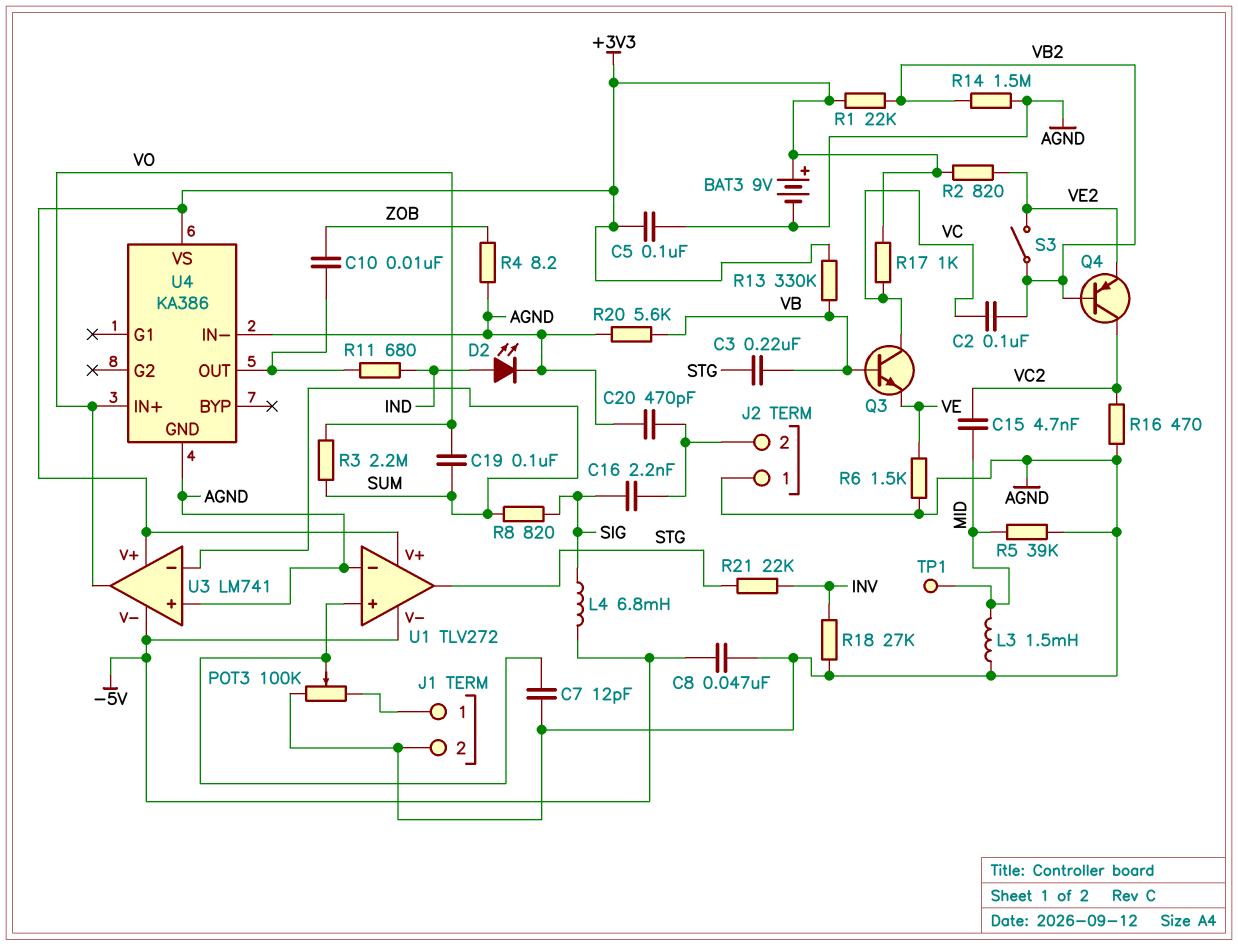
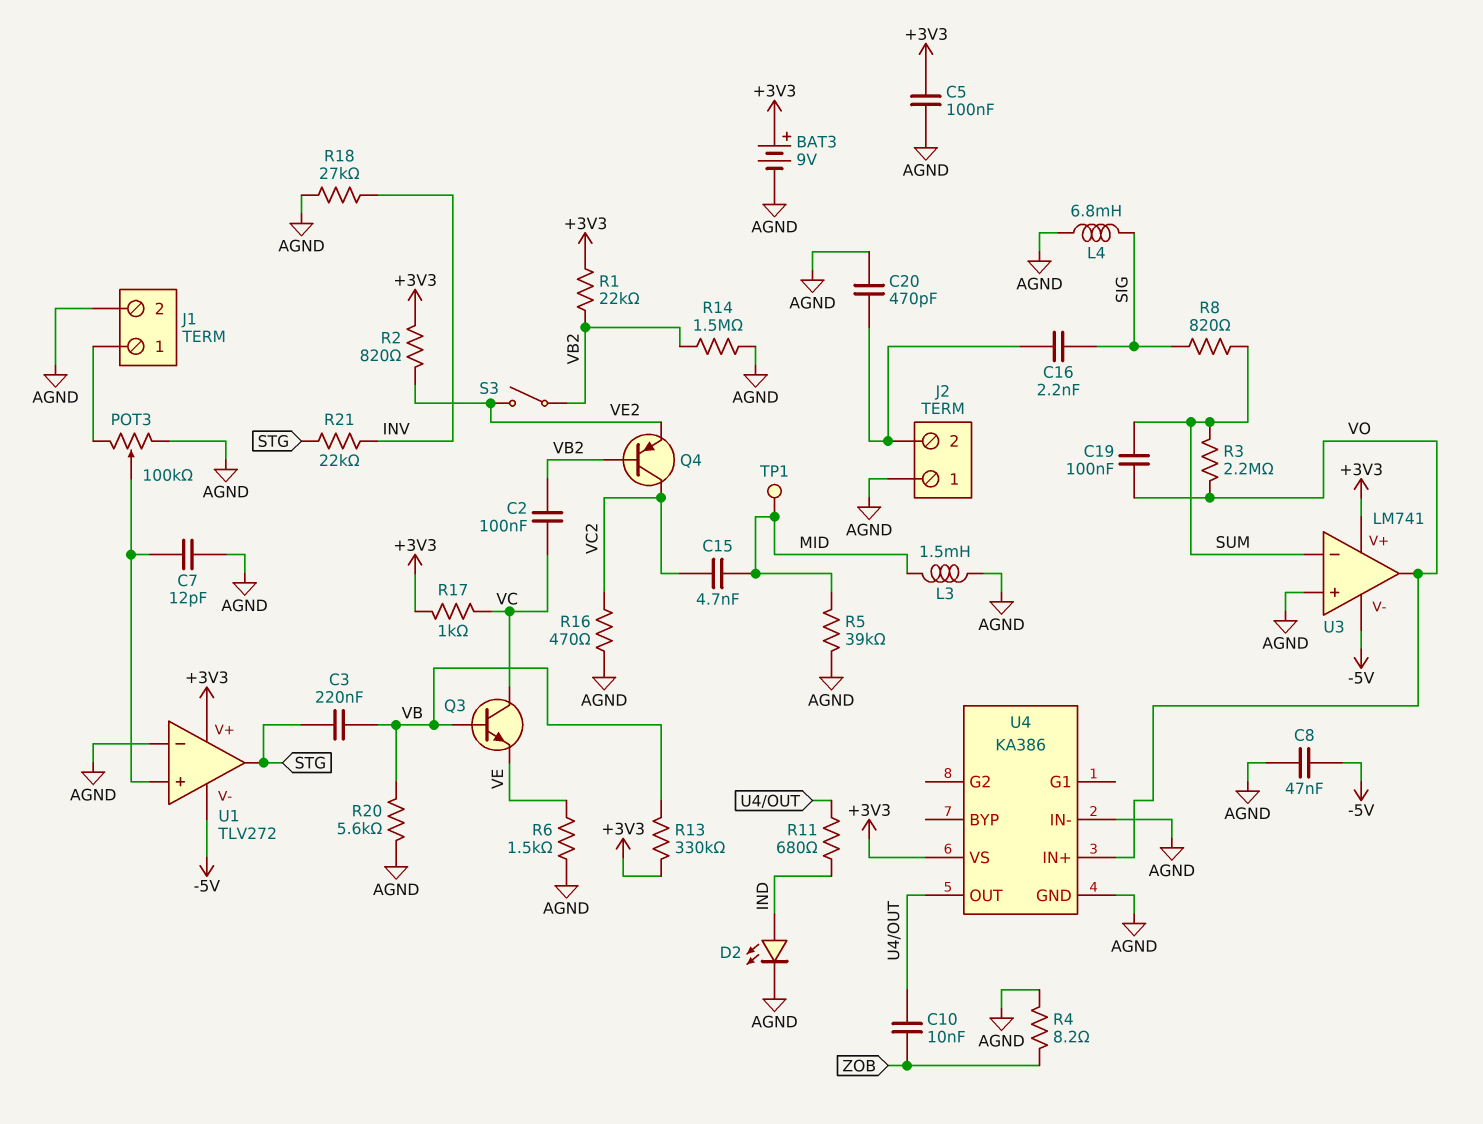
L4: 6.8mH (-5V, SIG) -> 6.8mH (AGND, SIG)

